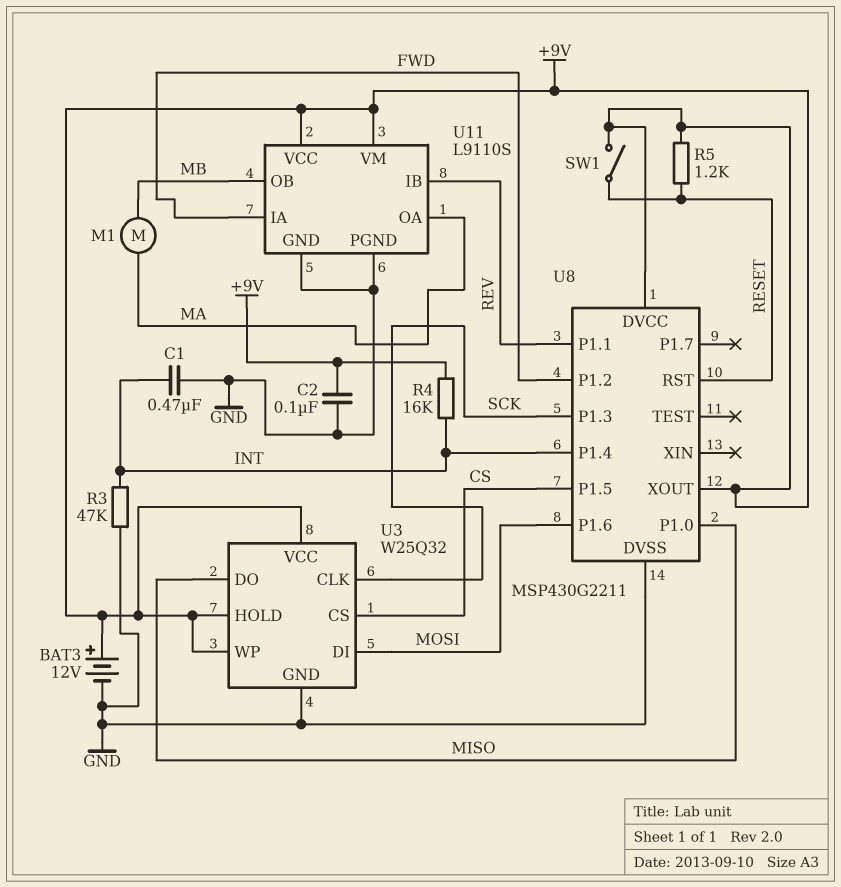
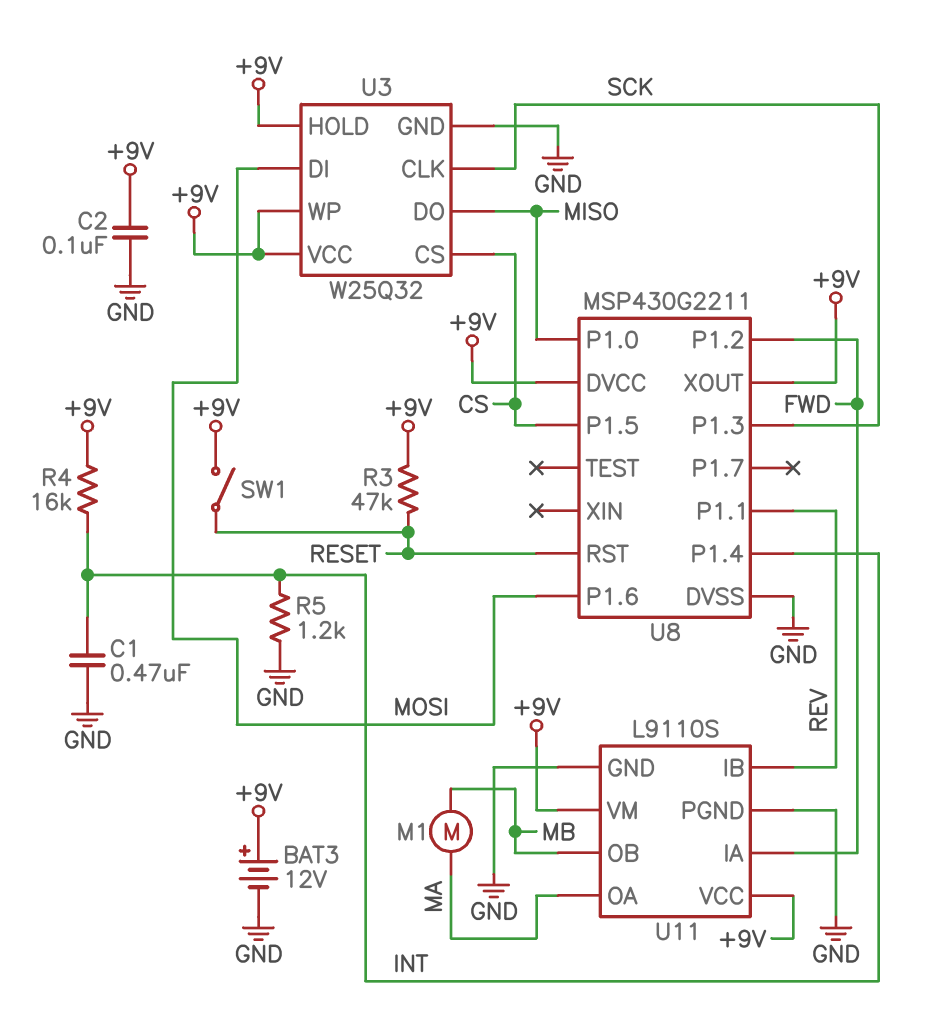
R3: 47k (GND, INT) -> 47k (+9V, RESET)
R5: 1.2k (+9V, RESET) -> 1.2k (GND, INT)

